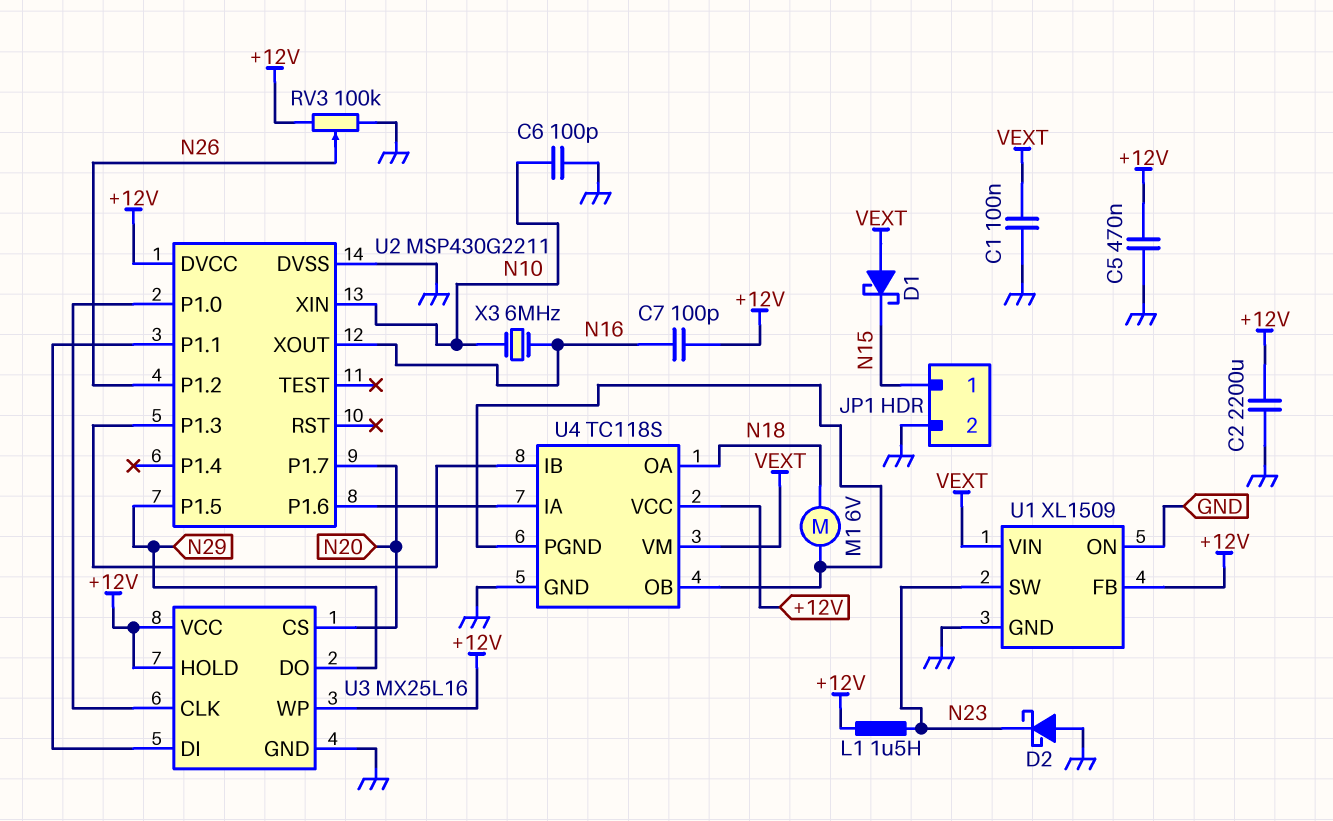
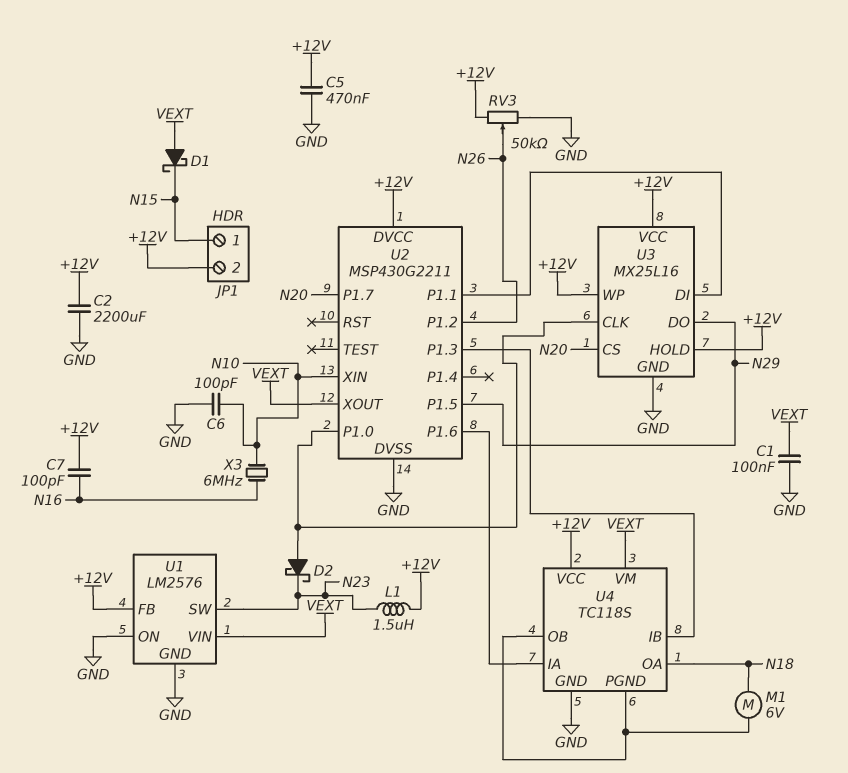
D2: schottky (A GND, K N23) -> schottky (A U2/P1.0, K N23)
JP1 pin 2: GND -> +12V
RV3: 100k (+12V, GND, wiper N26) -> 50k (+12V, GND, wiper N26)
U1: XL1509 -> LM2576
U2 pin XOUT: N16 -> VEXT

